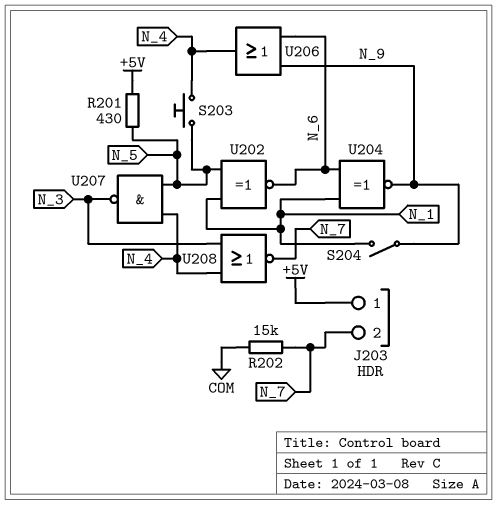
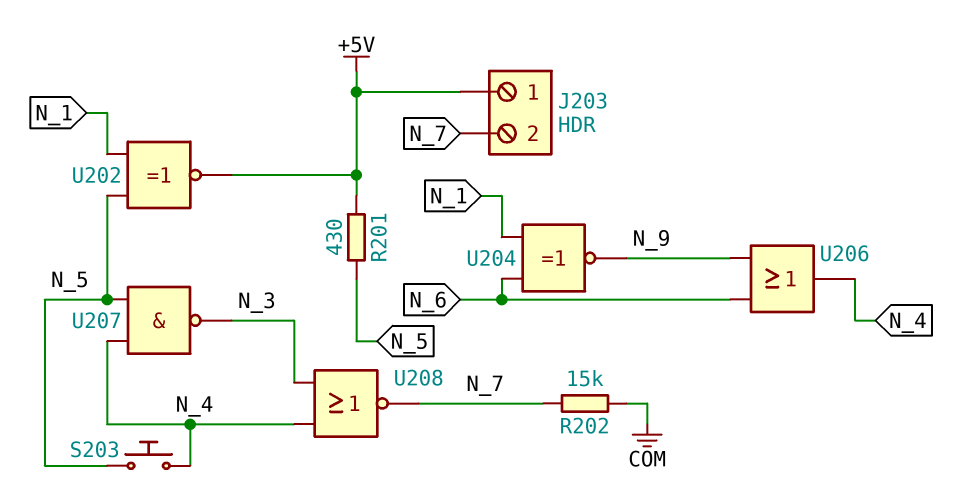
S204: switch (N_1, N_9) -> none
U202: XNOR (in N_1, in N_5, out N_6) -> XNOR (in N_1, in N_5, out +5V)

